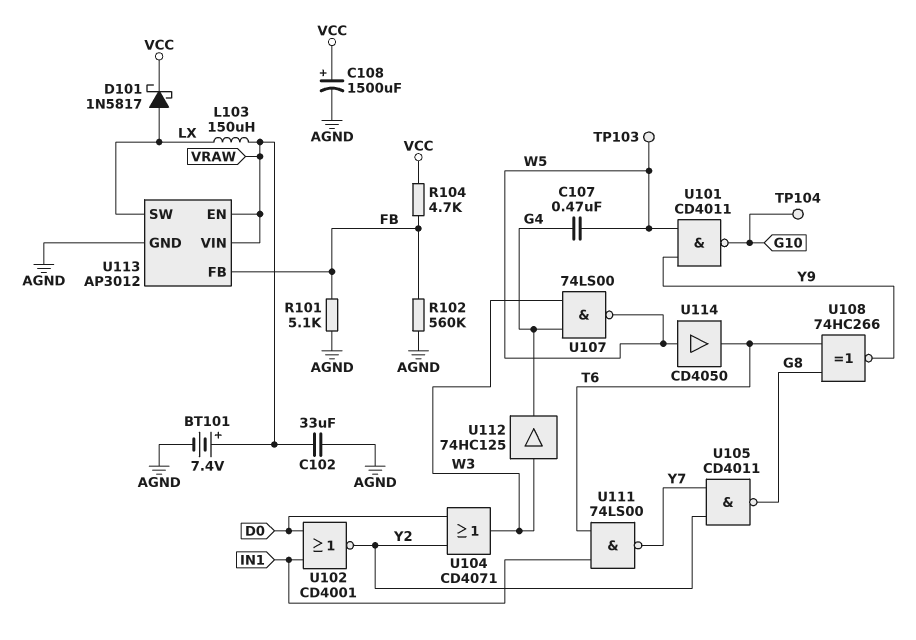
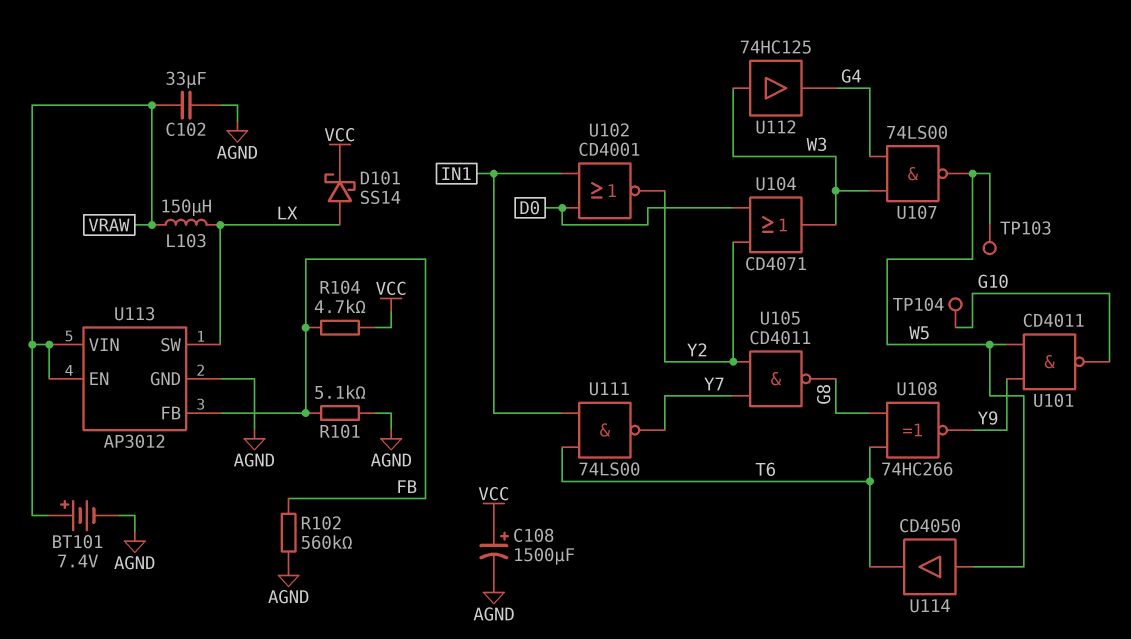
C107: 470nF (G4, W5) -> none
D101: schottky 1N5817 (A LX, K VCC) -> schottky SS14 (A LX, K VCC)

